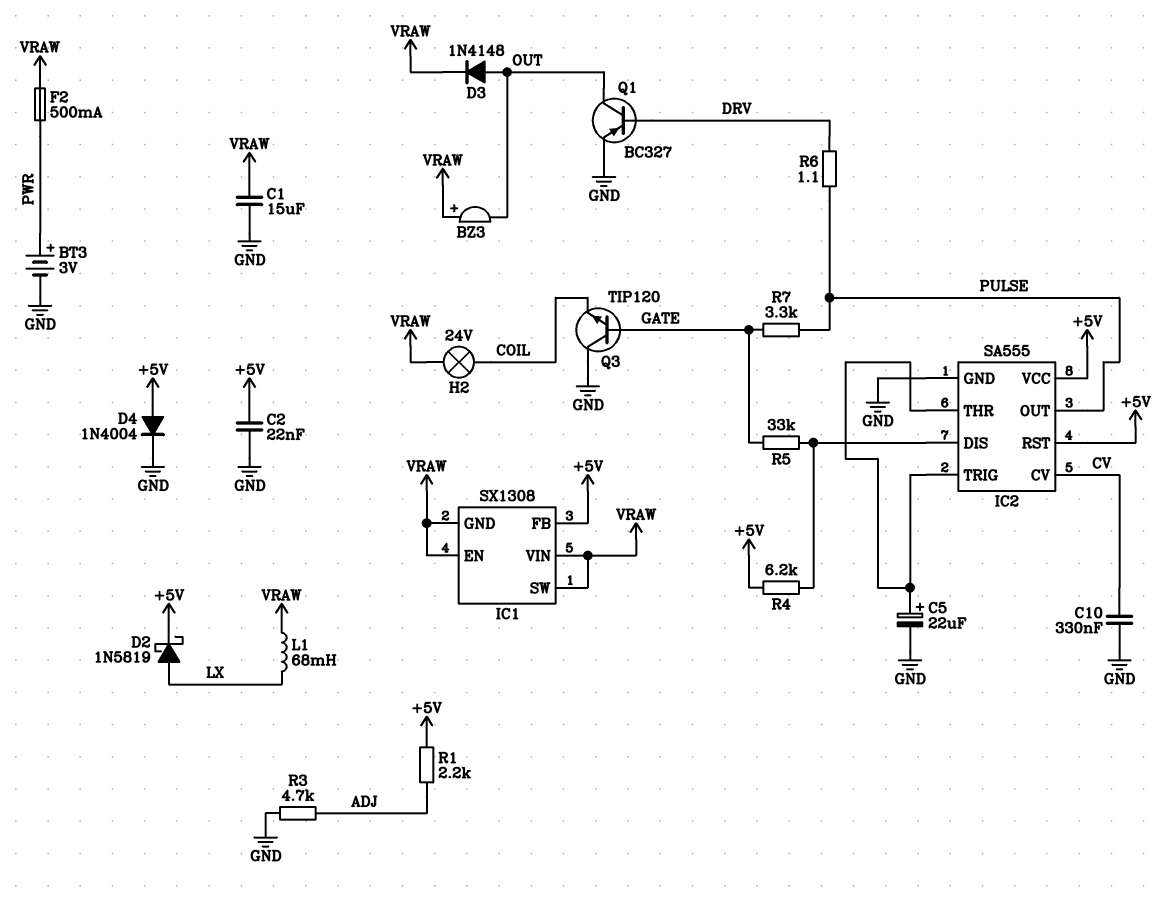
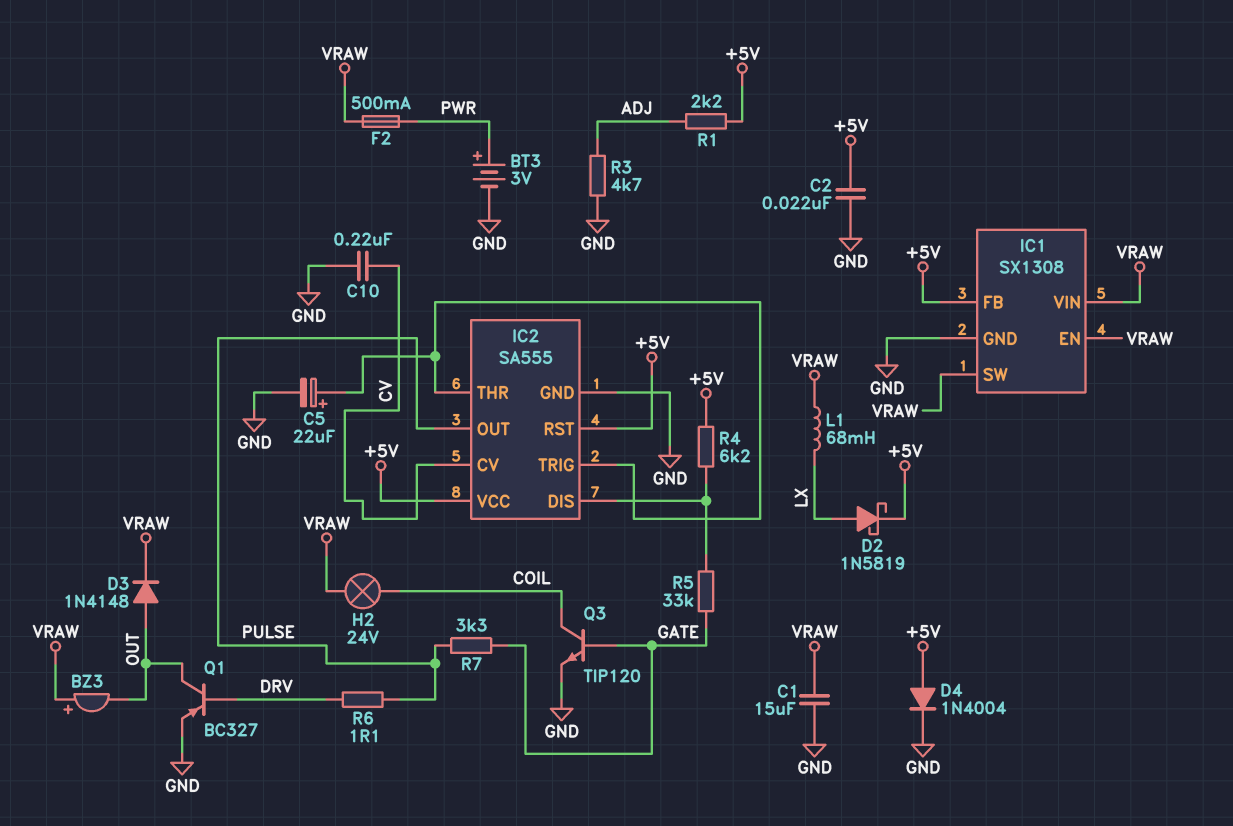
C10: 330nF (CV, GND) -> 220nF (CV, GND)
IC1 pin GND: VRAW -> GND
Q3: NPN TIP120 (B GATE, C GND, E COIL) -> NPN TIP120 (B GATE, C COIL, E GND)

